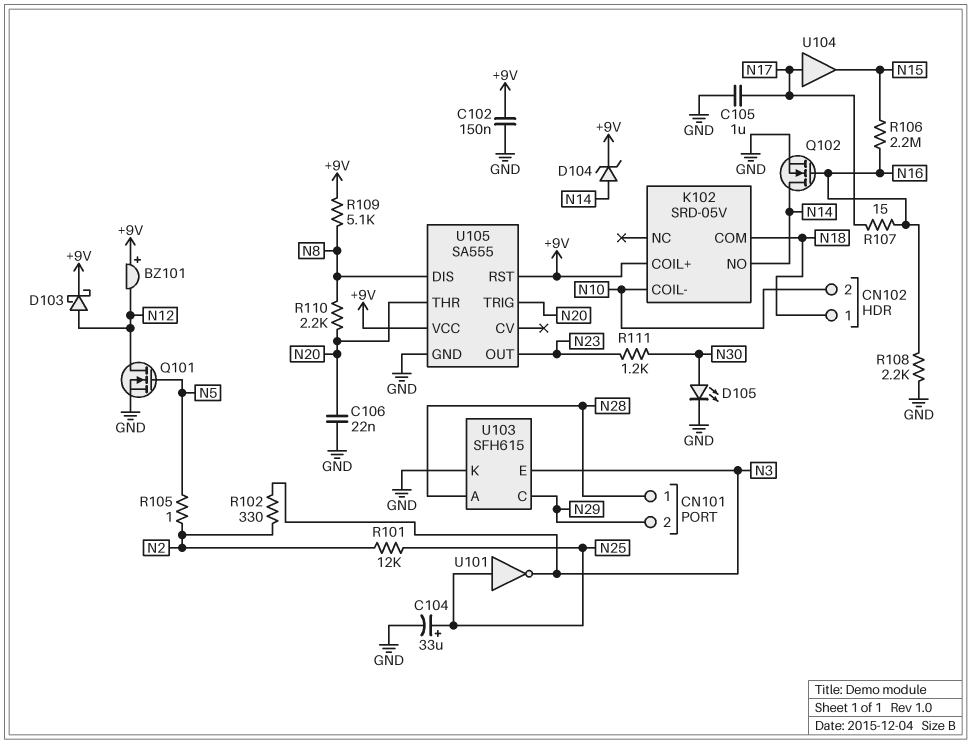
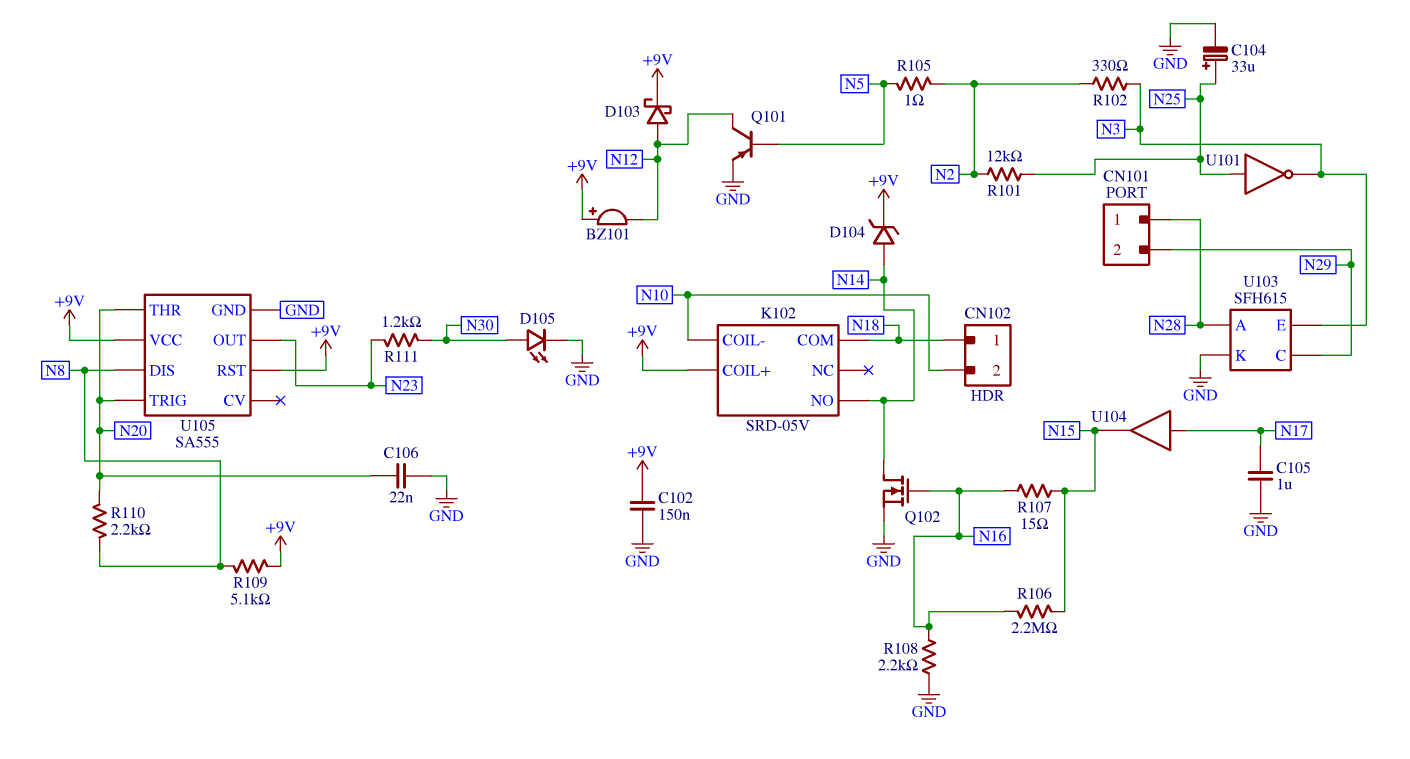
Q101: NMOS (G N5, D N12, S GND) -> PNP (B N5, C N12, E GND)
R107: 15 (N16, N17) -> 15 (N15, N16)

